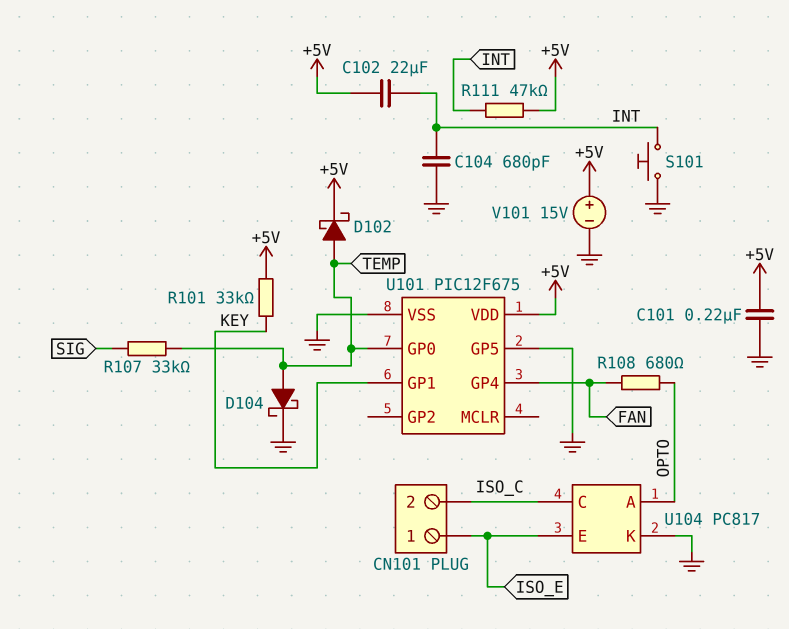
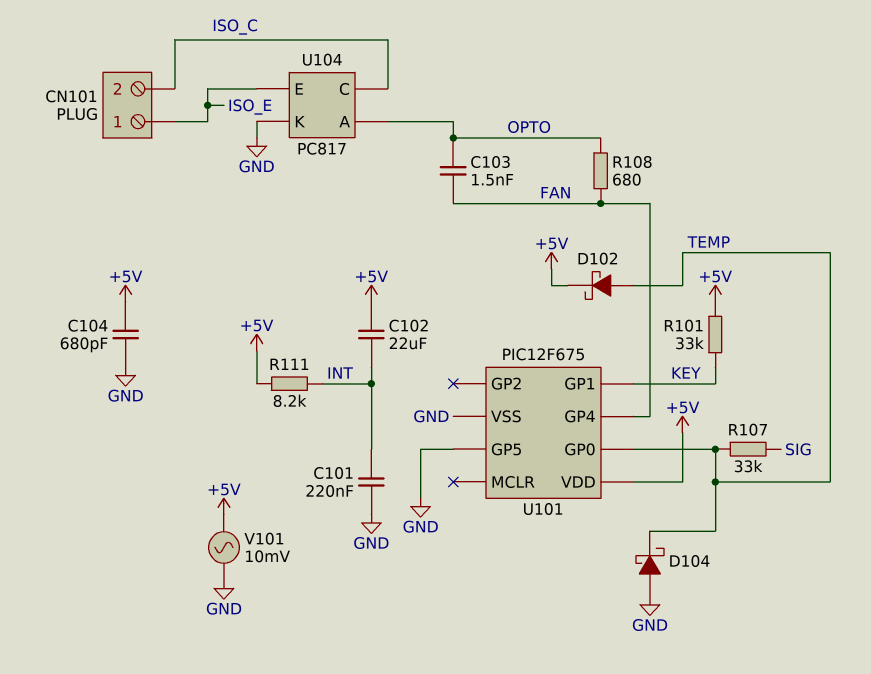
C101: 220nF (+5V, GND) -> 220nF (GND, INT)
C103: none -> 1.5nF (FAN, OPTO)
C104: 680pF (GND, INT) -> 680pF (+5V, GND)
D104: schottky (A TEMP, K GND) -> schottky (A GND, K TEMP)
R111: 47k (+5V, INT) -> 8.2k (+5V, INT)
S101: button (GND, INT) -> none
V101: 15V (plus +5V, minus GND) -> AC 10mV (+5V, GND)

